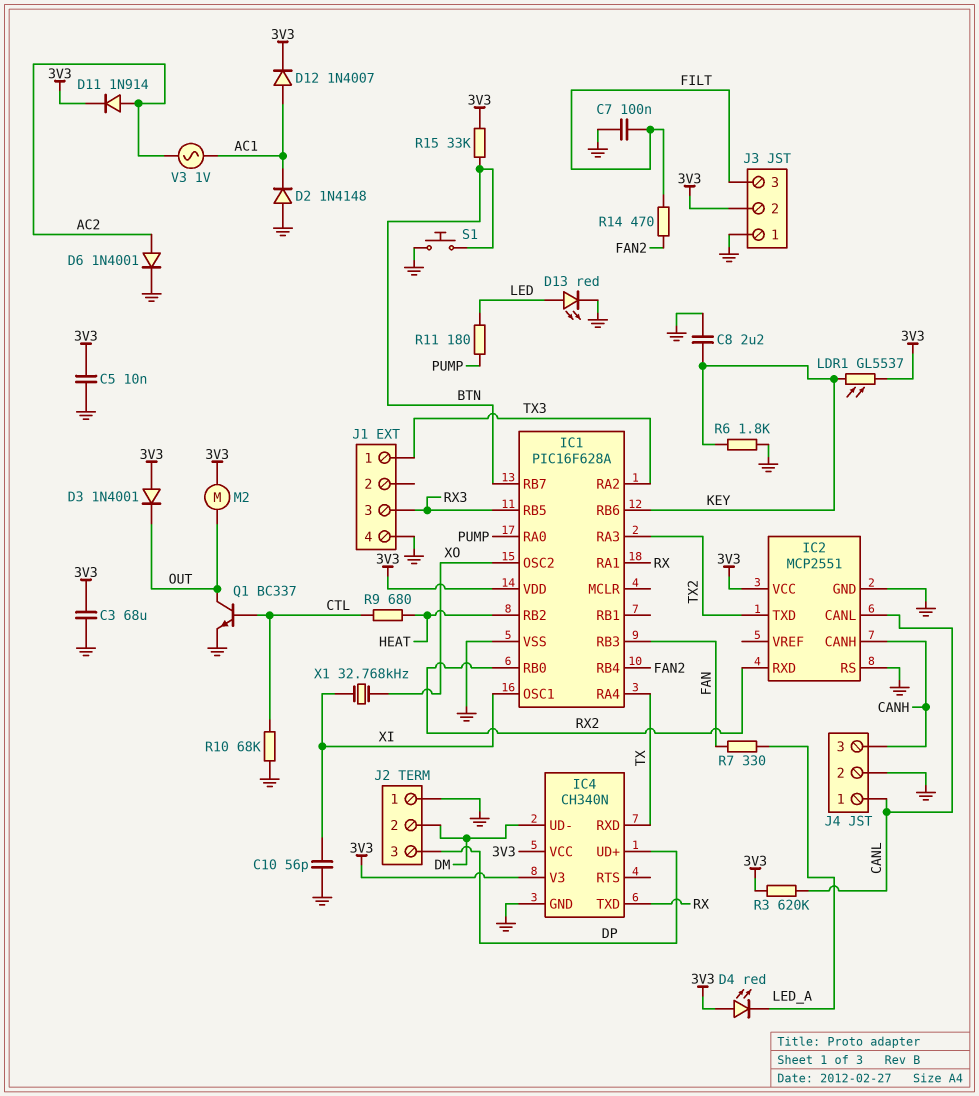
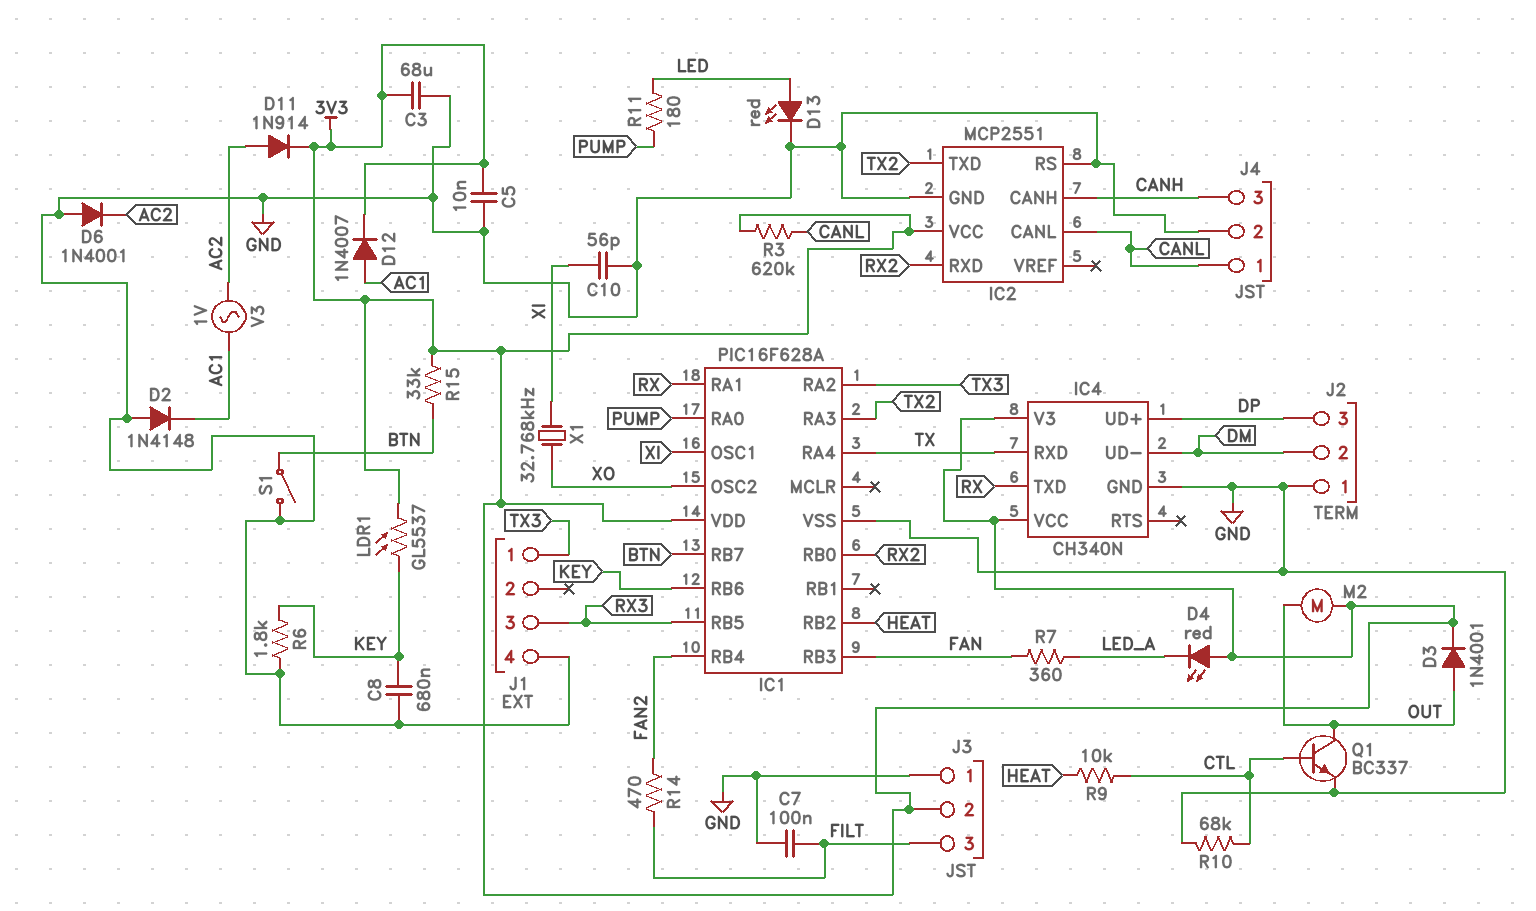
C8: 2.2uF (GND, KEY) -> 680nF (GND, KEY)
D3: diode 1N4001 (A 3V3, K OUT) -> diode 1N4001 (A OUT, K 3V3)
D6: diode 1N4001 (A AC2, K GND) -> diode 1N4001 (A GND, K AC2)
R7: 330 (FAN, LED_A) -> 360 (FAN, LED_A)
R9: 680 (CTL, HEAT) -> 10k (CTL, HEAT)
S1: button (BTN, GND) -> switch (BTN, GND)

